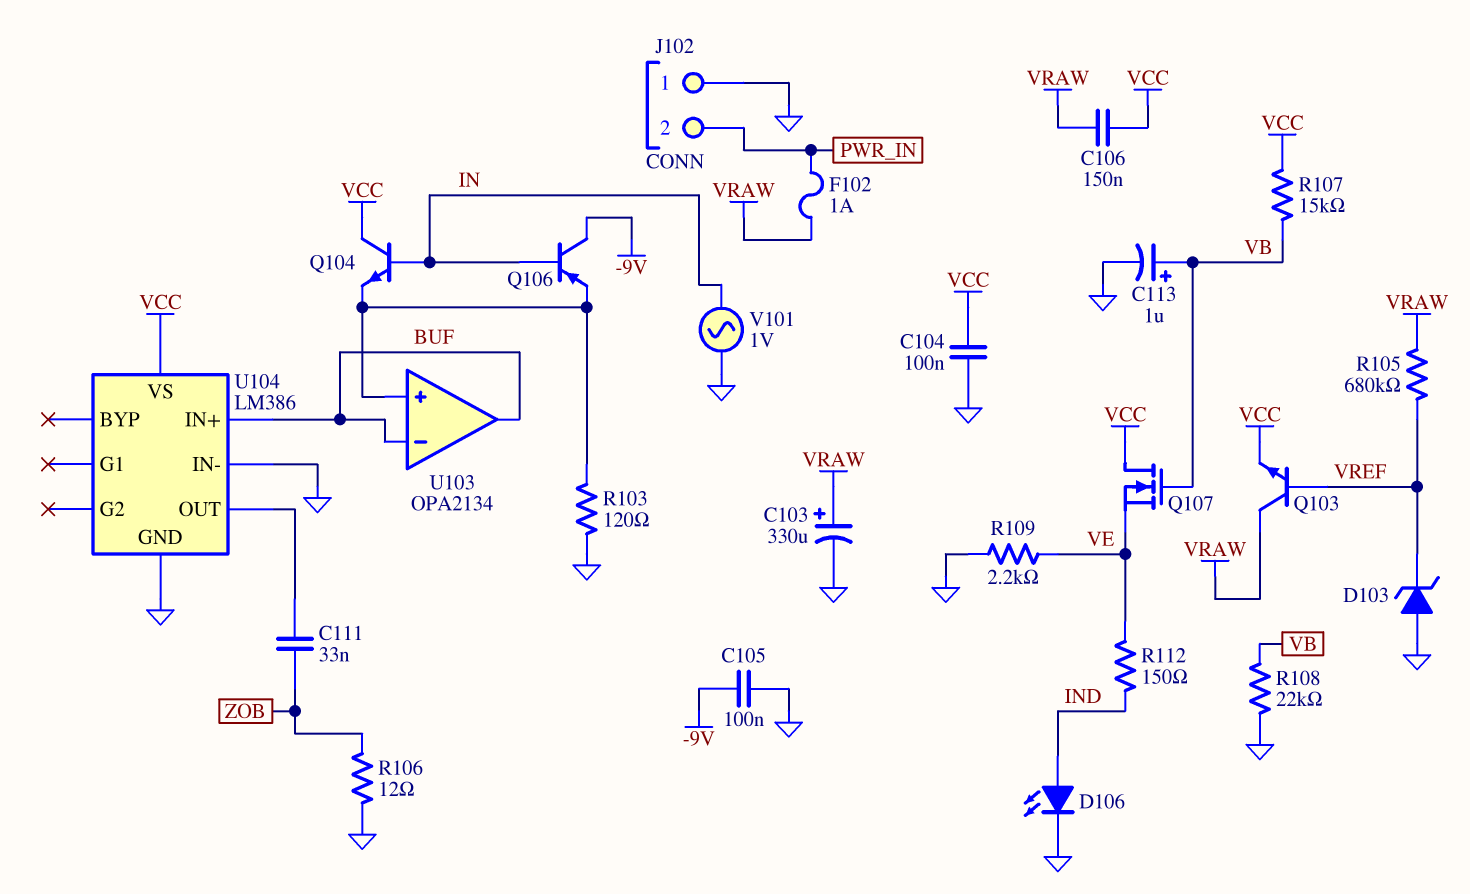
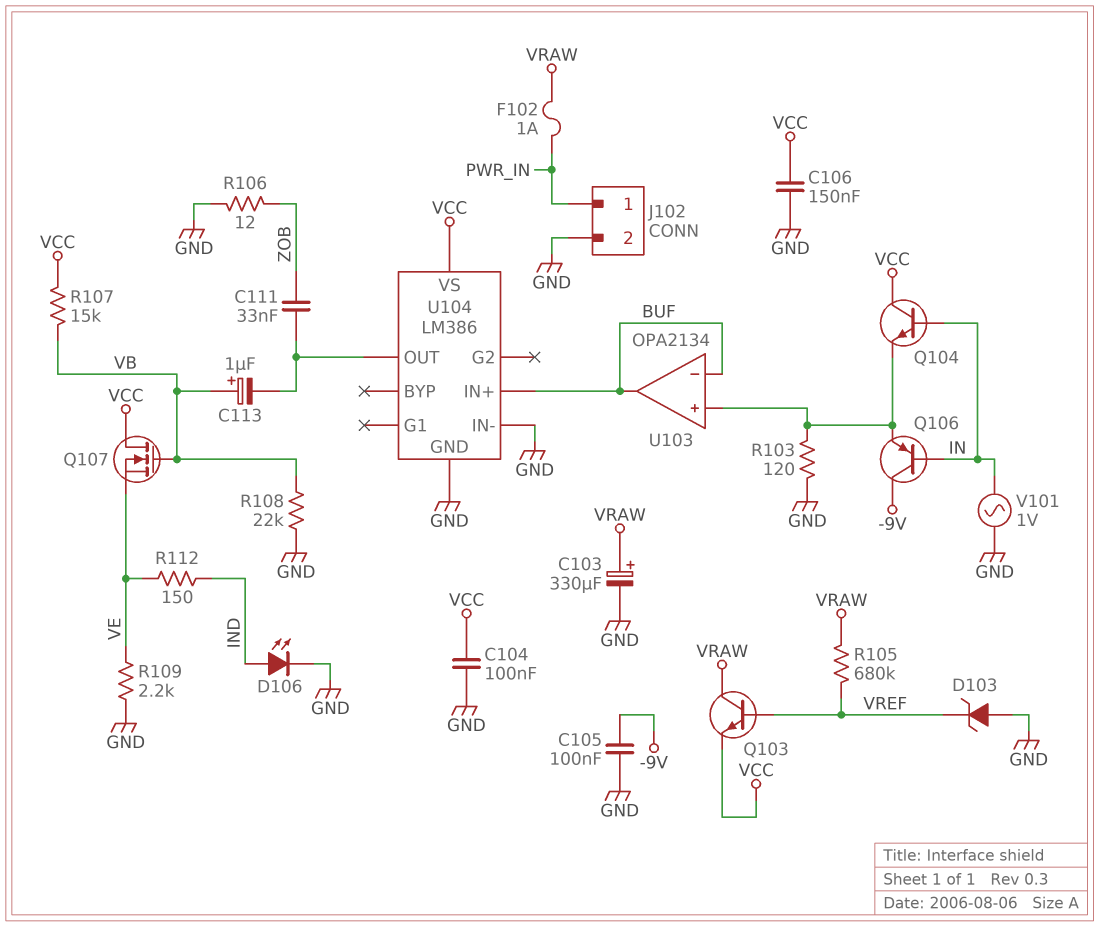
C106: 150nF (VCC, VRAW) -> 150nF (GND, VCC)
C113: 1uF (plus VB, minus GND) -> 1uF (plus VB, minus U104/OUT)
J102 pin 1: GND -> PWR_IN
J102 pin 2: PWR_IN -> GND

